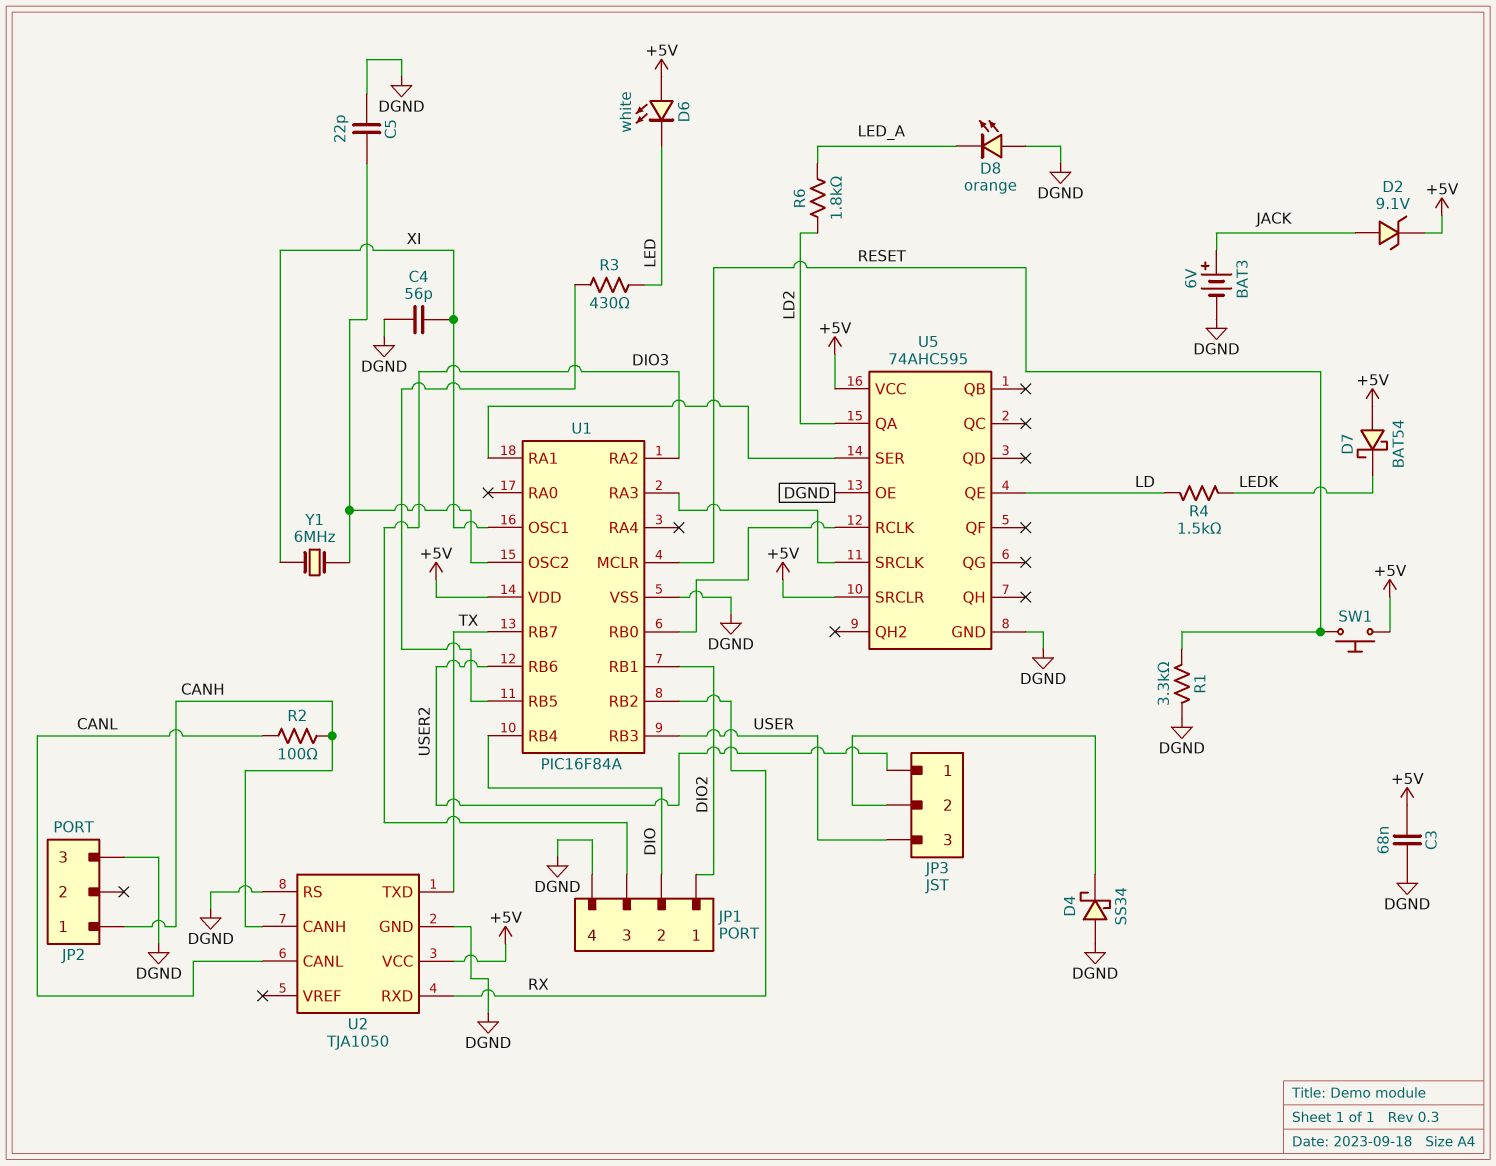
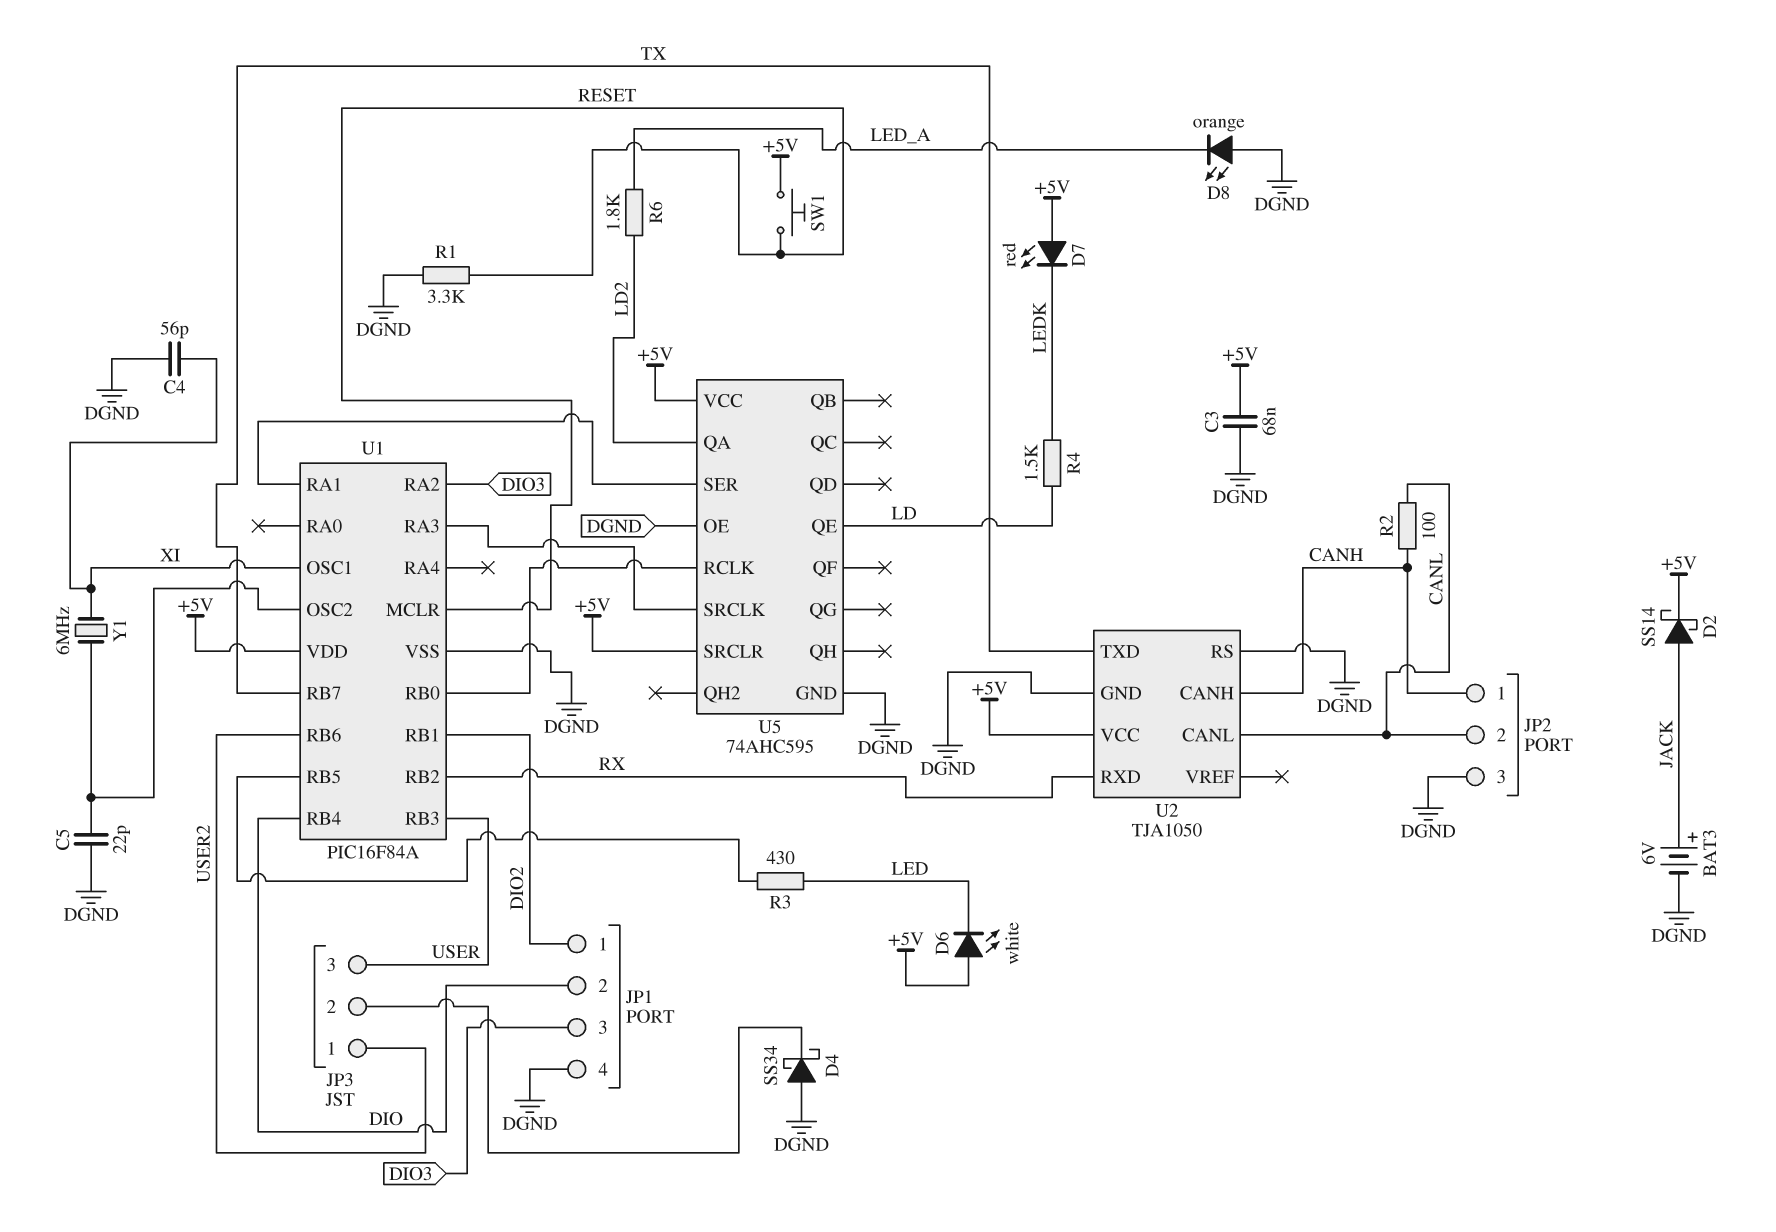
D2: zener 9.1V (A JACK, K +5V) -> schottky SS14 (A JACK, K +5V)
D7: schottky BAT54 (A +5V, K LEDK) -> LED red (A +5V, K LEDK)
JP2 pin 2: none -> CANL

